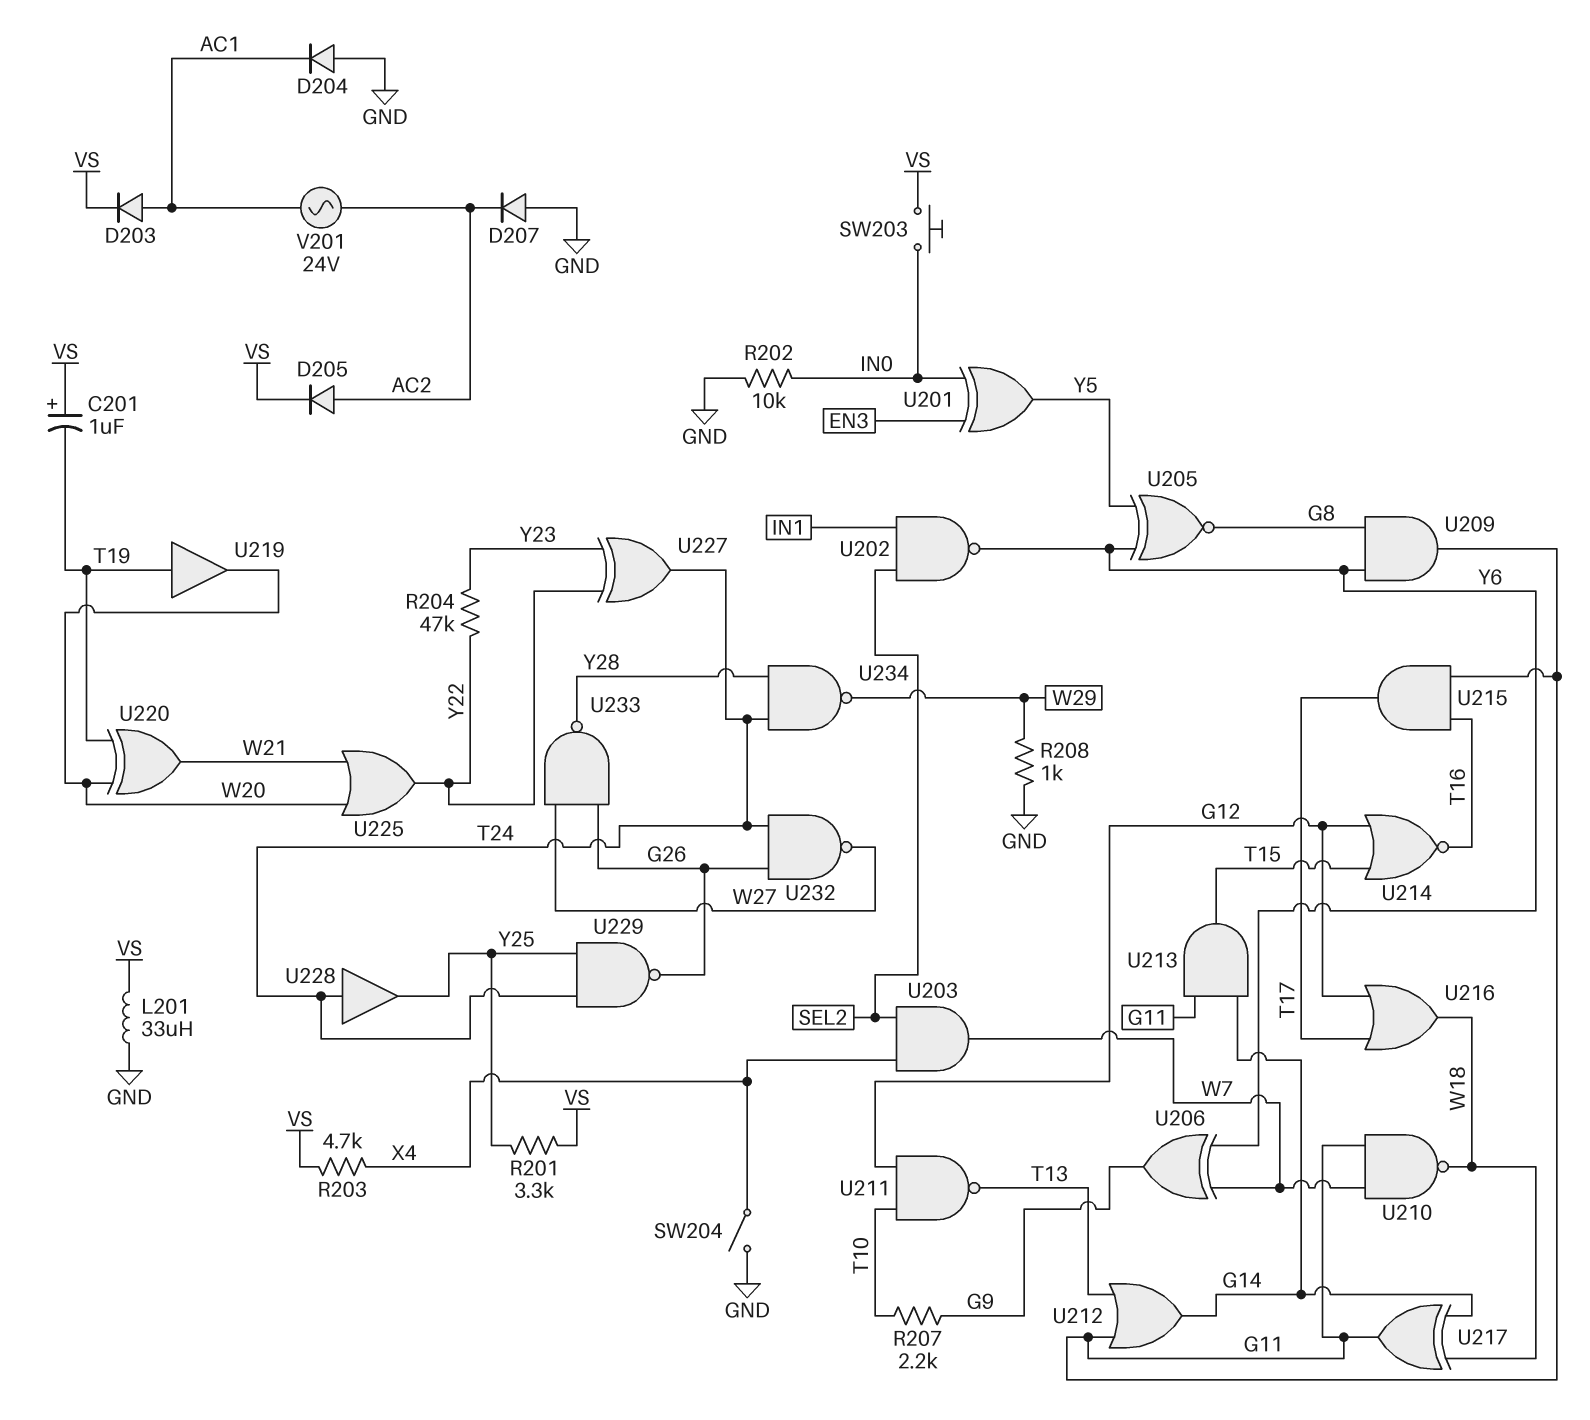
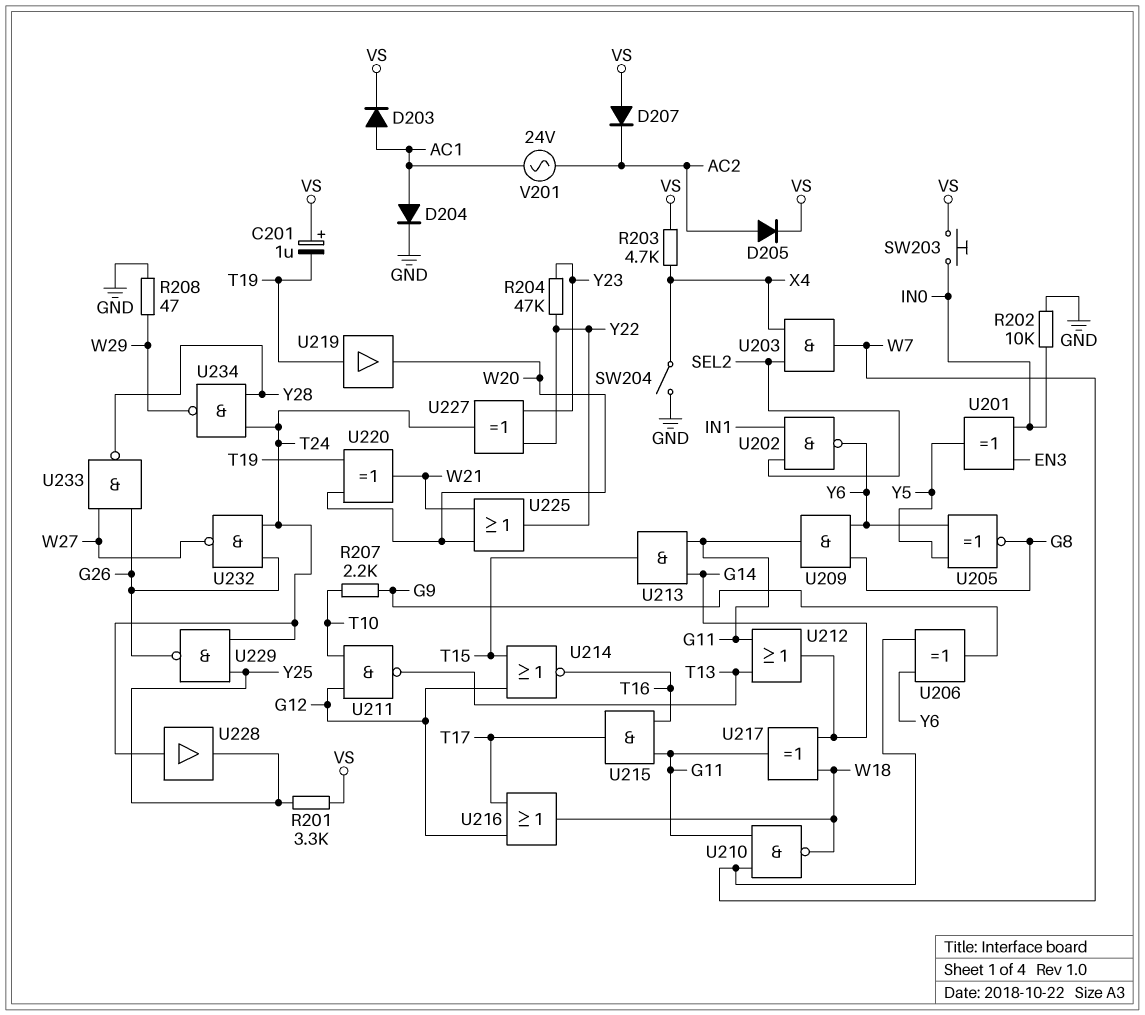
D204: diode (A GND, K AC1) -> diode (A AC1, K GND)
D207: diode (A GND, K AC2) -> diode (A VS, K AC2)
L201: 33uH (GND, VS) -> none
R208: 1k (GND, W29) -> 47 (GND, W29)

